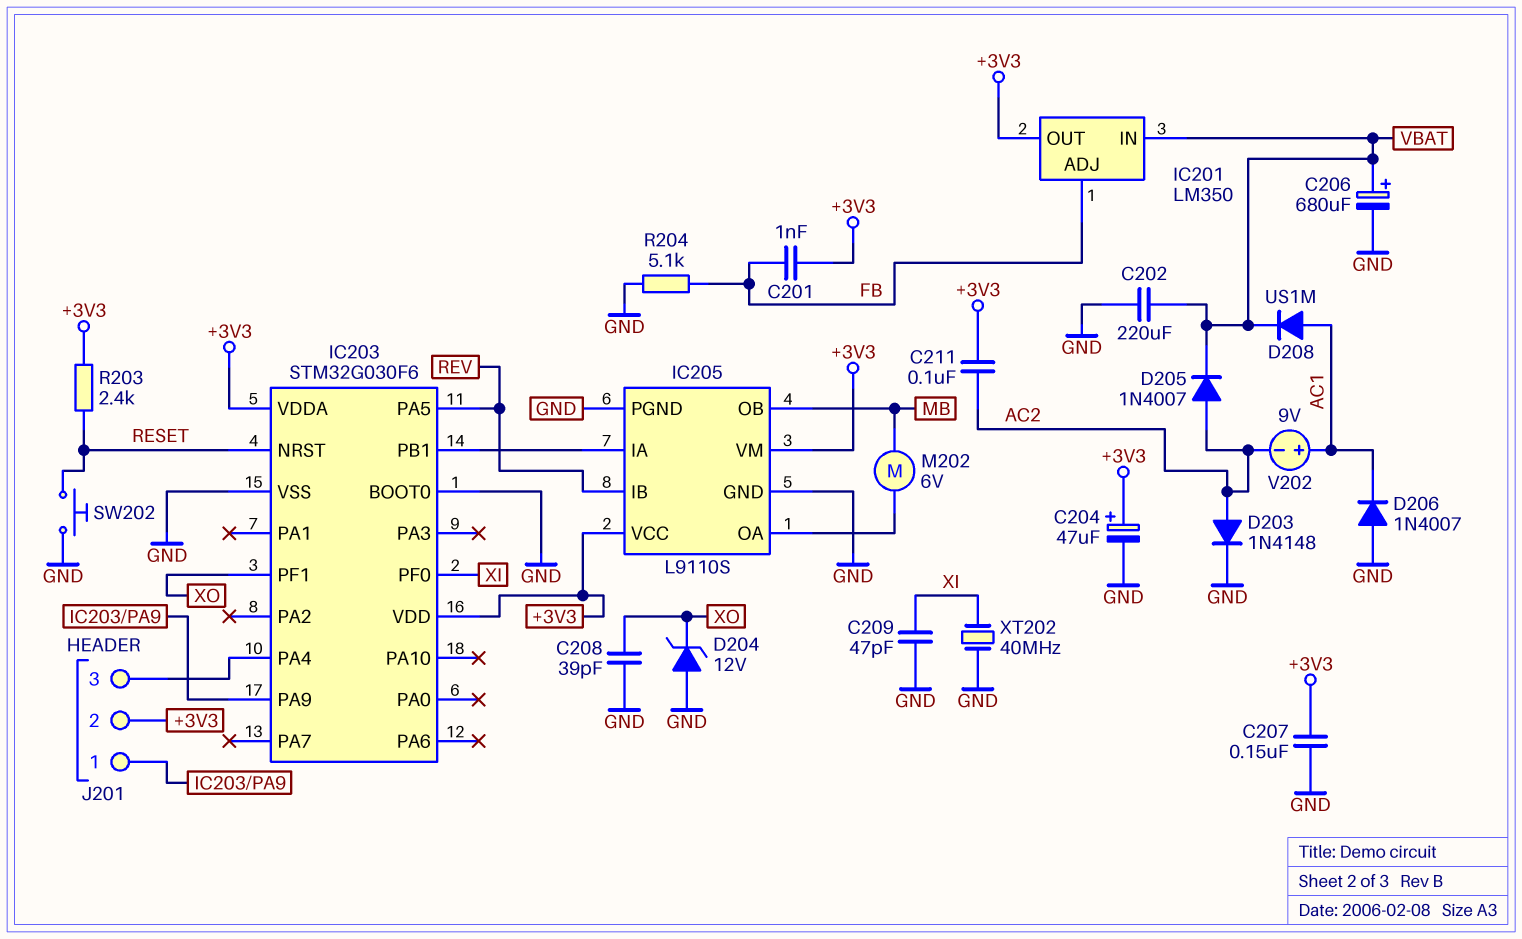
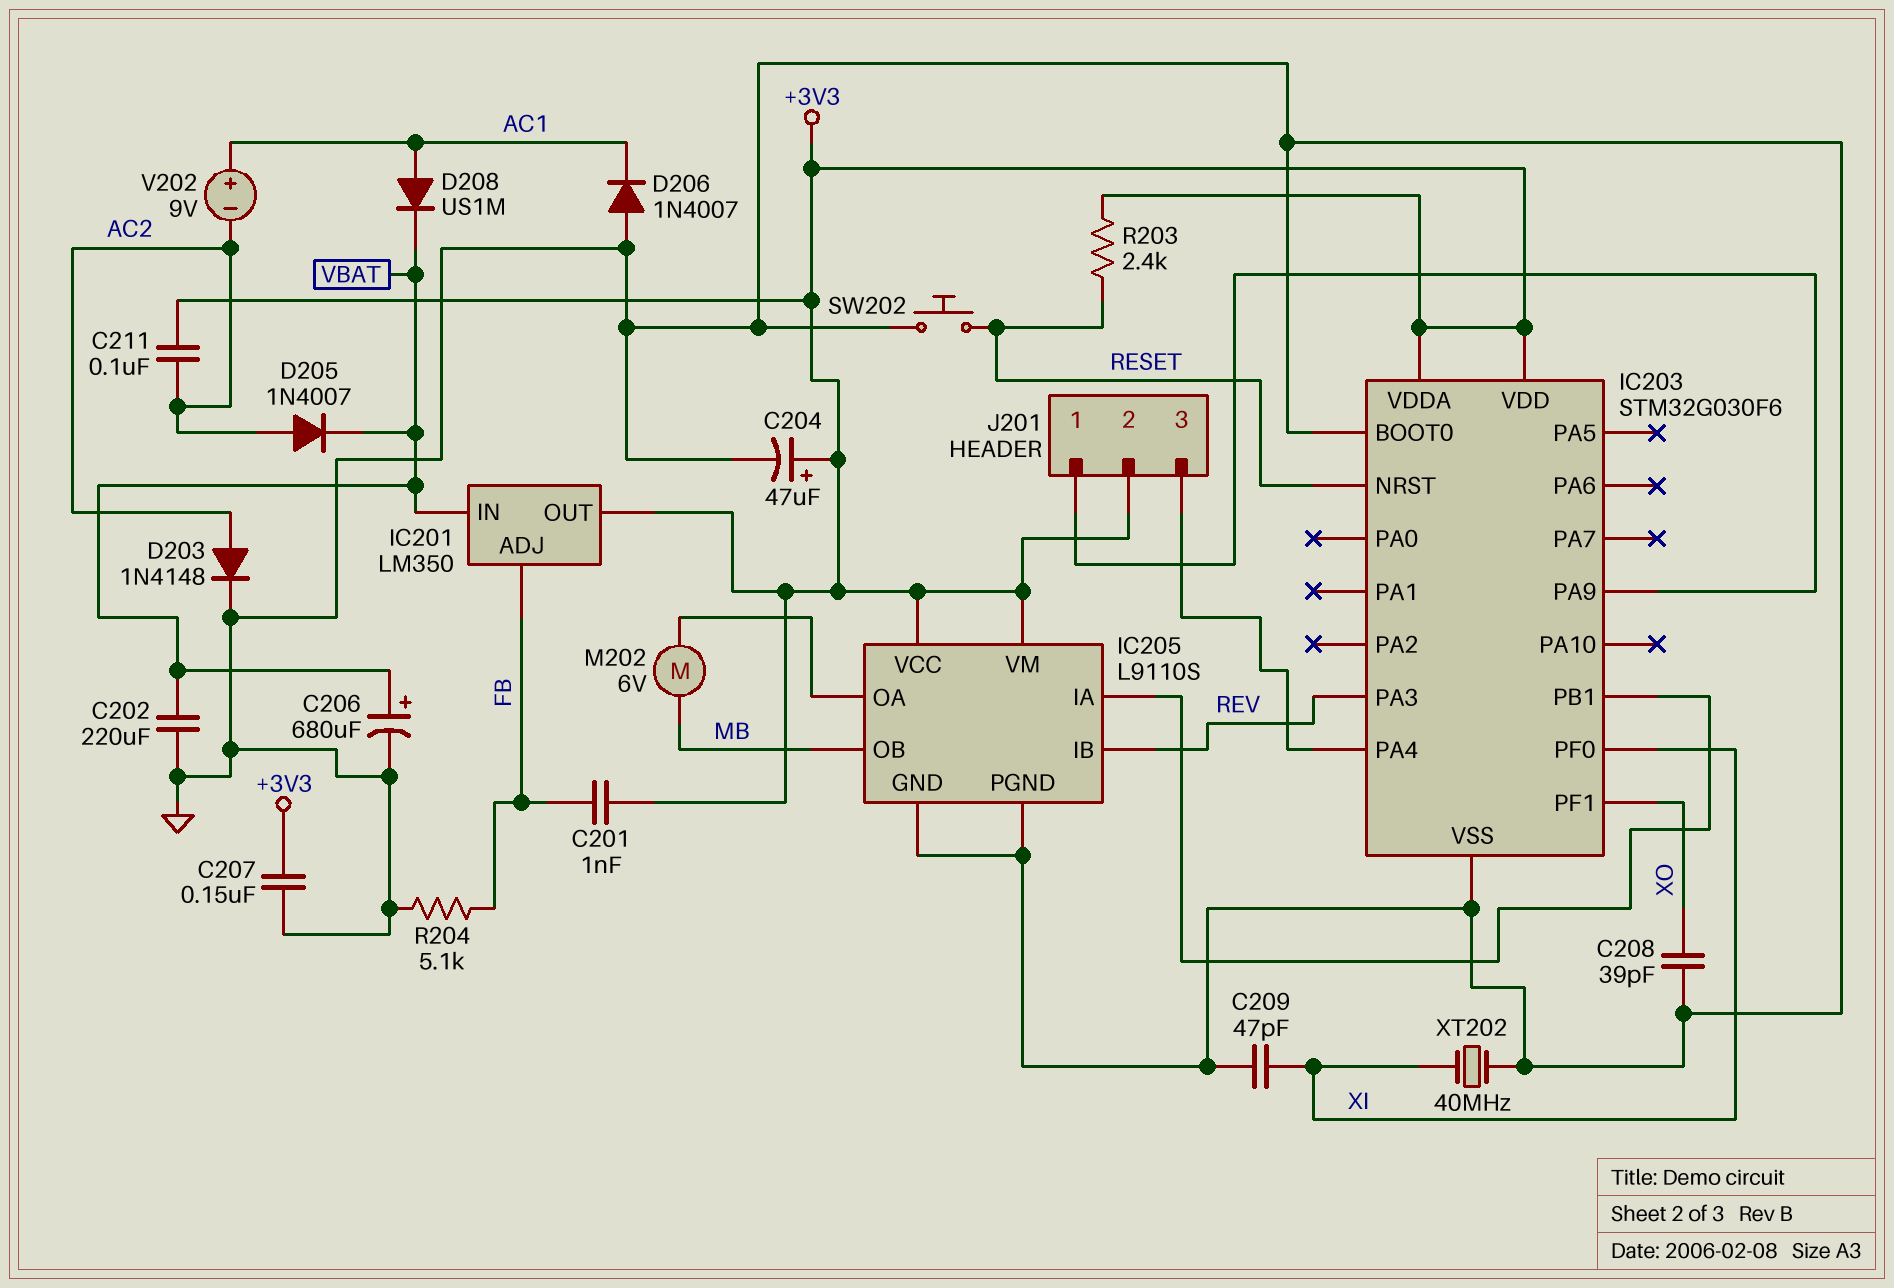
D204: zener 12V (A GND, K XO) -> none
IC203 pin PA3: none -> REV
IC203 pin PA5: REV -> none

